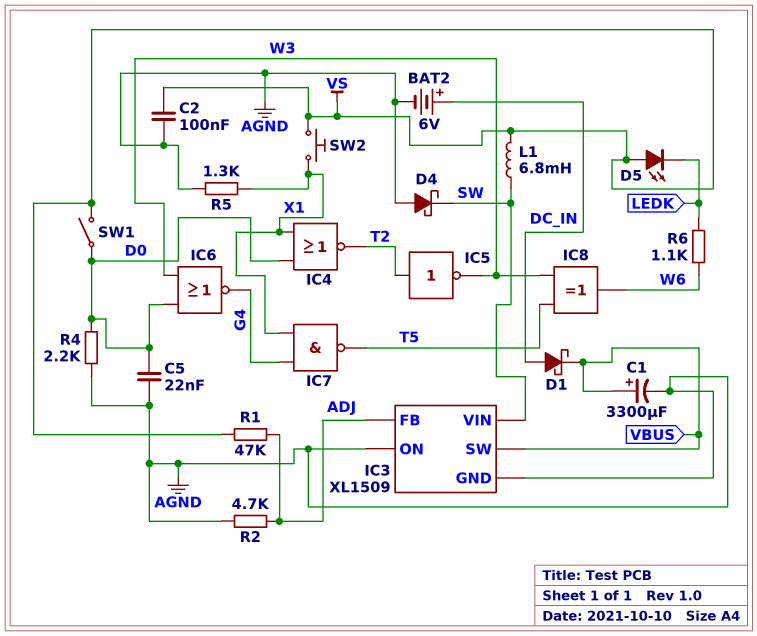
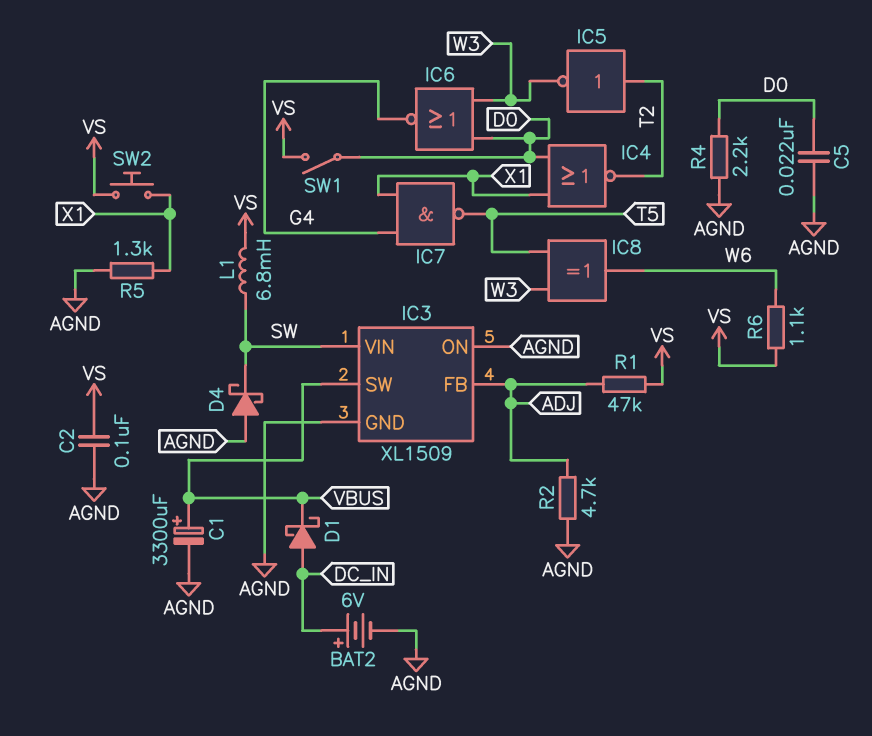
D5: LED (A VS, K LEDK) -> none
R6: 1.1k (LEDK, W6) -> 1.1k (VS, W6)

